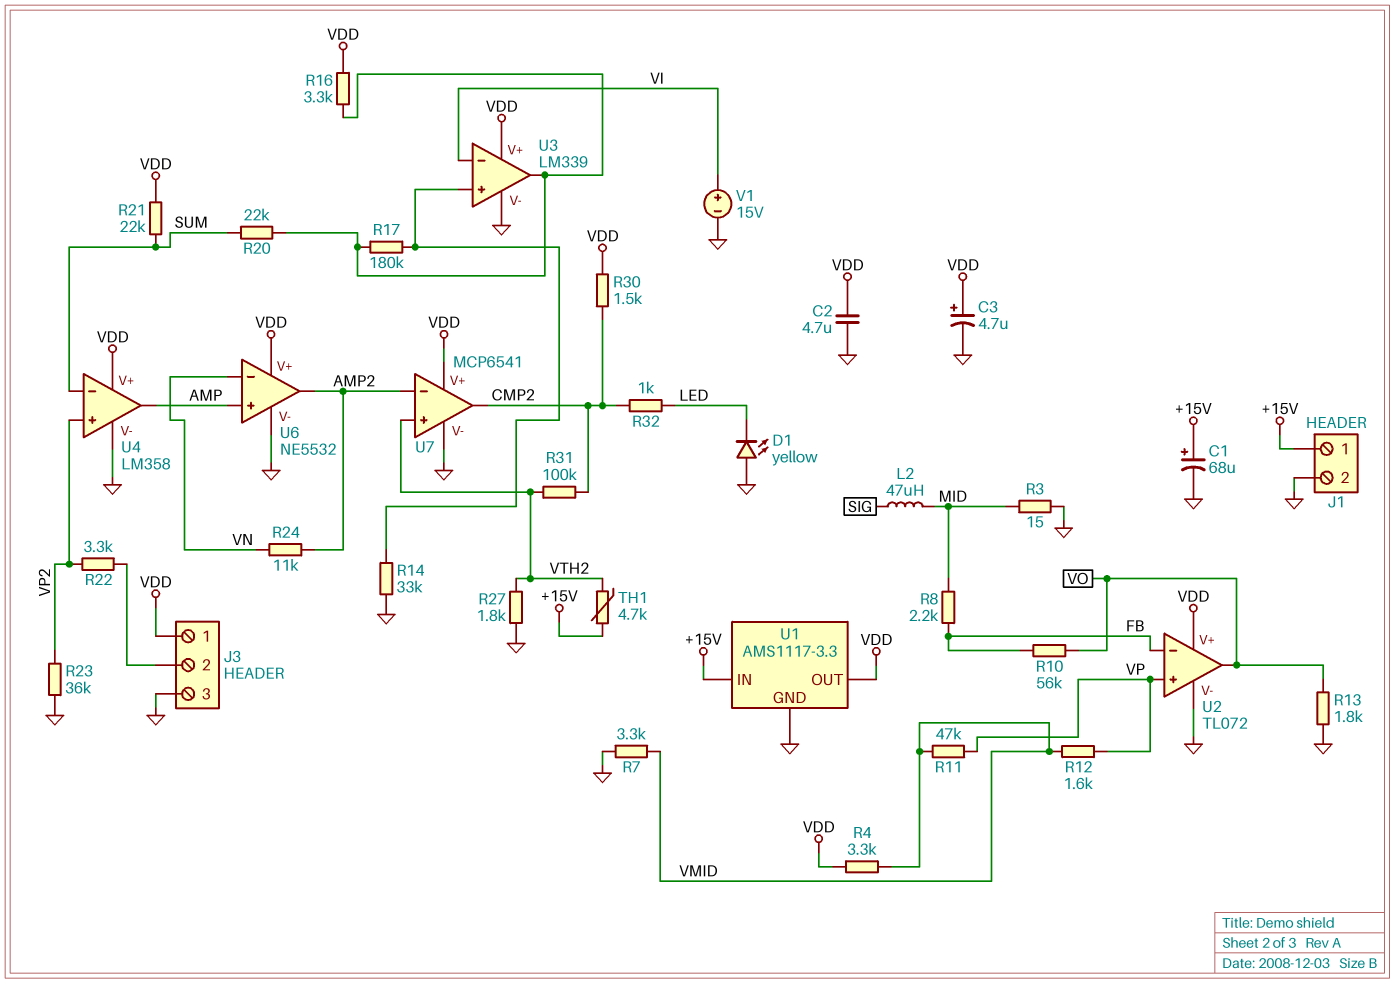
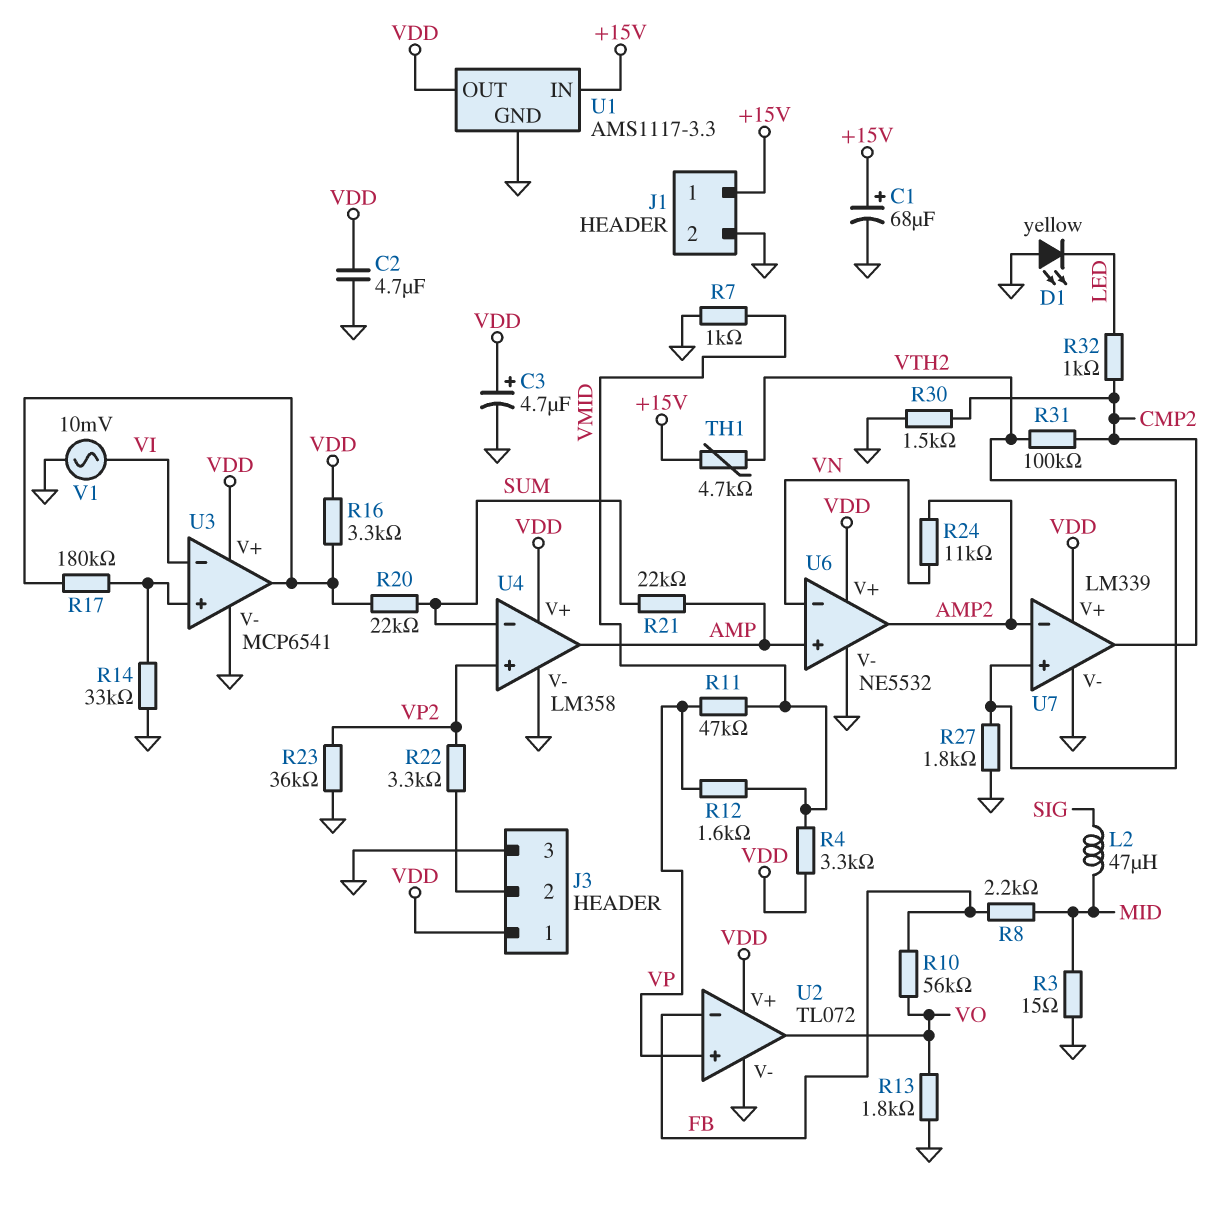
R7: 3.3k (GND, VMID) -> 1k (GND, VMID)
R21: 22k (SUM, VDD) -> 22k (AMP, SUM)
R30: 1.5k (CMP2, VDD) -> 1.5k (CMP2, GND)
U3: LM339 -> MCP6541
U7: MCP6541 -> LM339
V1: 15V (plus VI, minus GND) -> AC 10mV (GND, VI)

